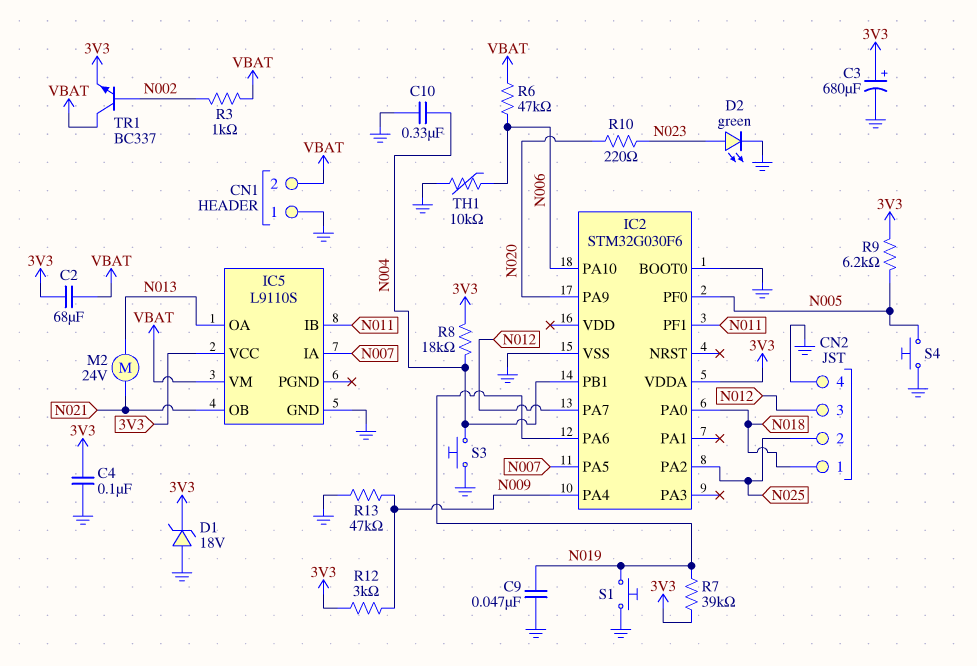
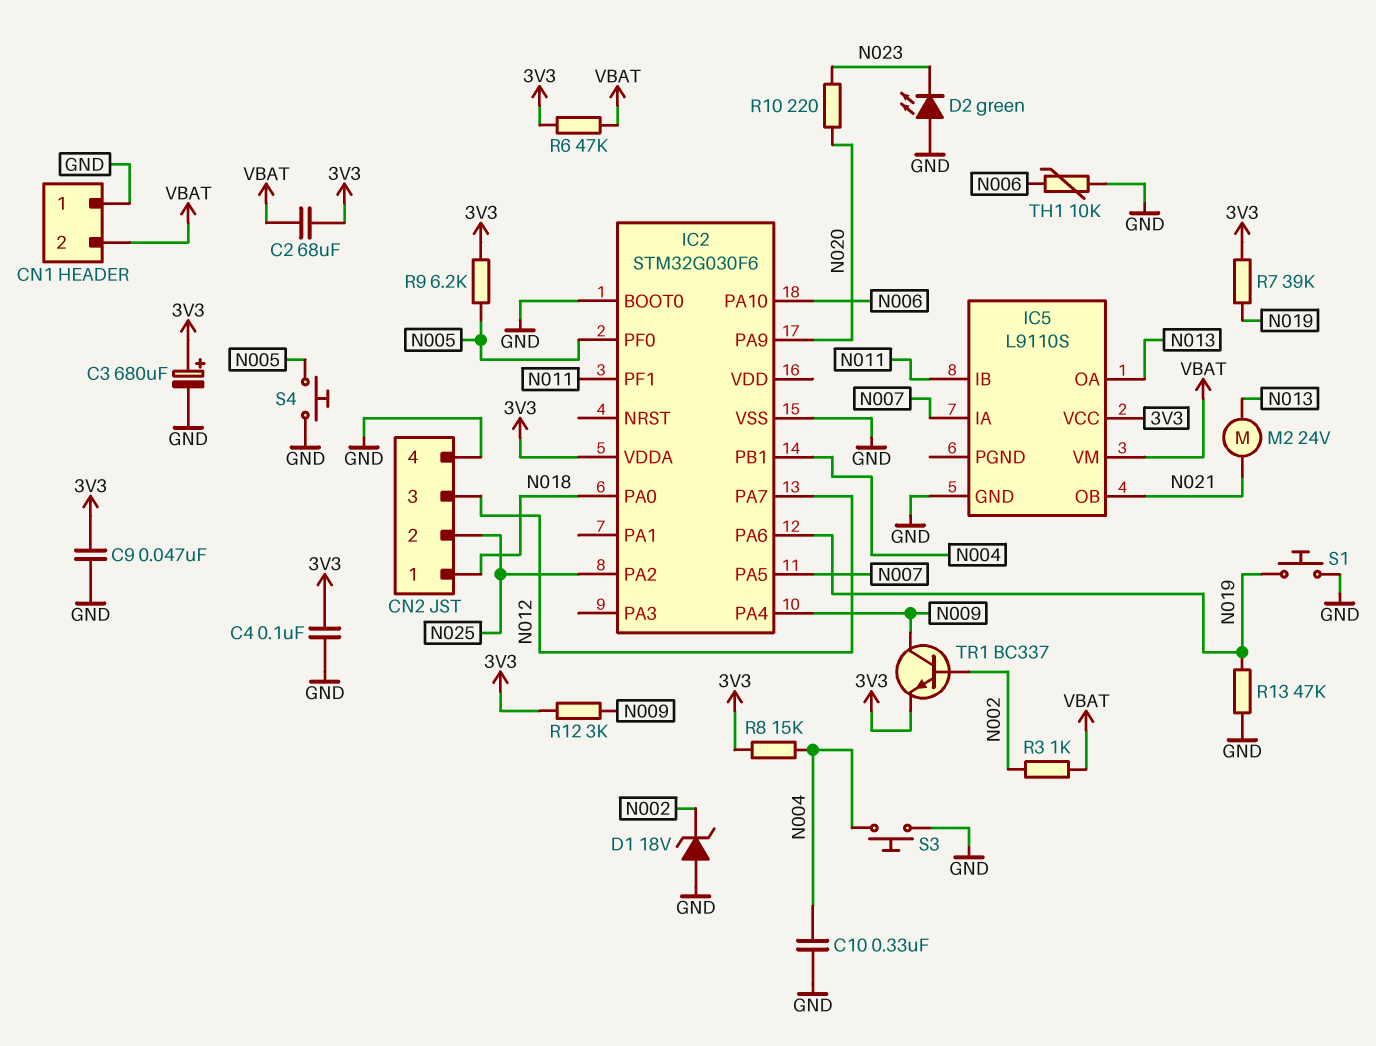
C9: 47nF (GND, N019) -> 47nF (3V3, GND)
D1: zener 18V (A GND, K 3V3) -> zener 18V (A GND, K N002)
D2: LED green (A N023, K GND) -> LED green (A GND, K N023)
R6: 47k (N006, VBAT) -> 47k (3V3, VBAT)
R8: 18k (3V3, N004) -> 15k (3V3, N004)
R13: 47k (GND, N009) -> 47k (GND, N019)
TR1: NPN BC337 (B N002, C VBAT, E 3V3) -> NPN BC337 (B N002, C N009, E 3V3)

